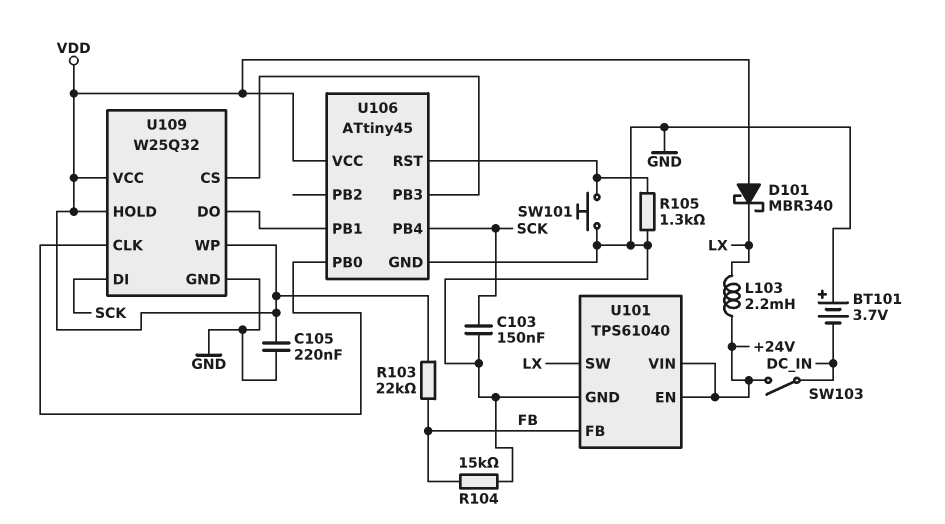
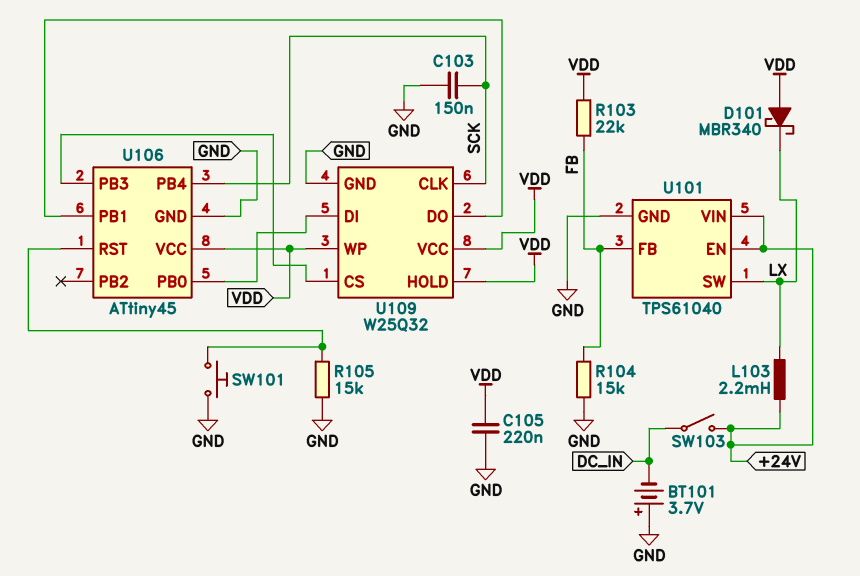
R105: 1.3k (GND, U106/RST) -> 15k (GND, U106/RST)
U109 pin CLK: U106/PB0 -> SCK
U109 pin DI: SCK -> U106/PB0

